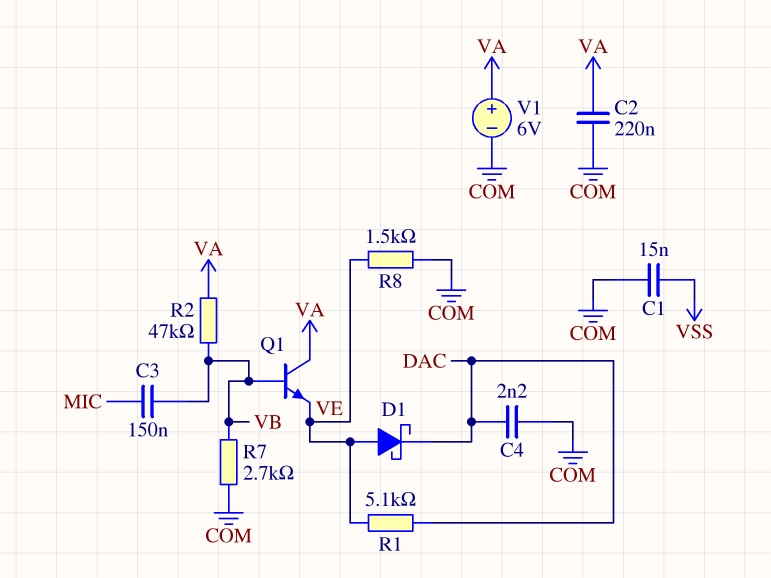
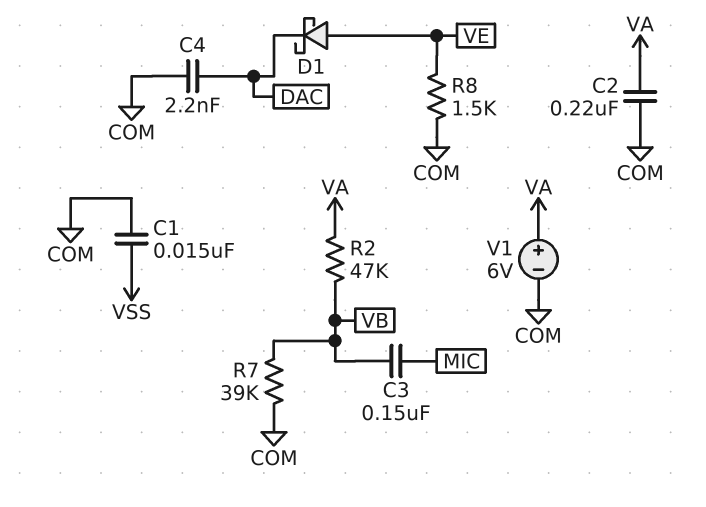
Q1: NPN (B VB, C VA, E VE) -> none
R1: 5.1k (DAC, VE) -> none
R7: 2.7k (COM, VB) -> 39k (COM, VB)

